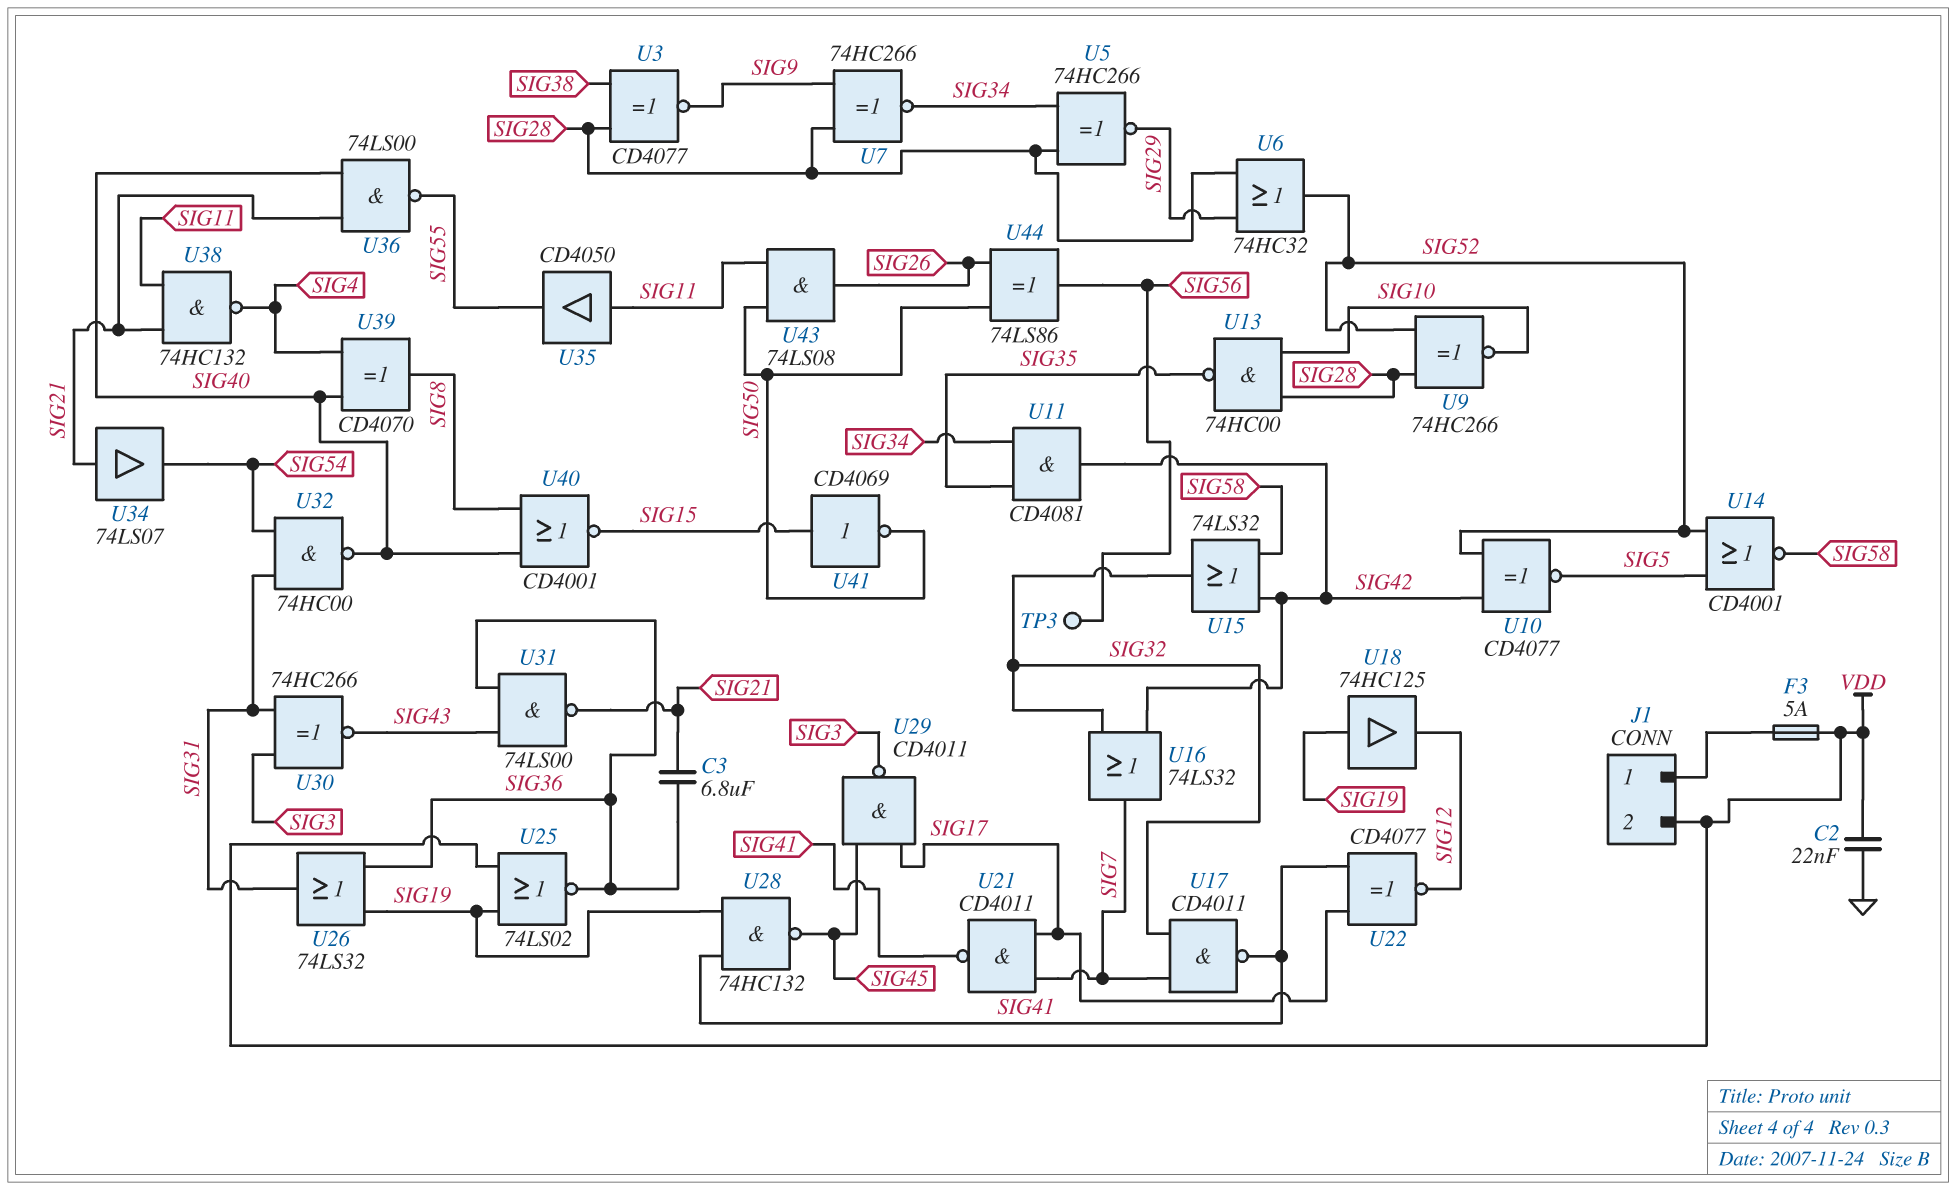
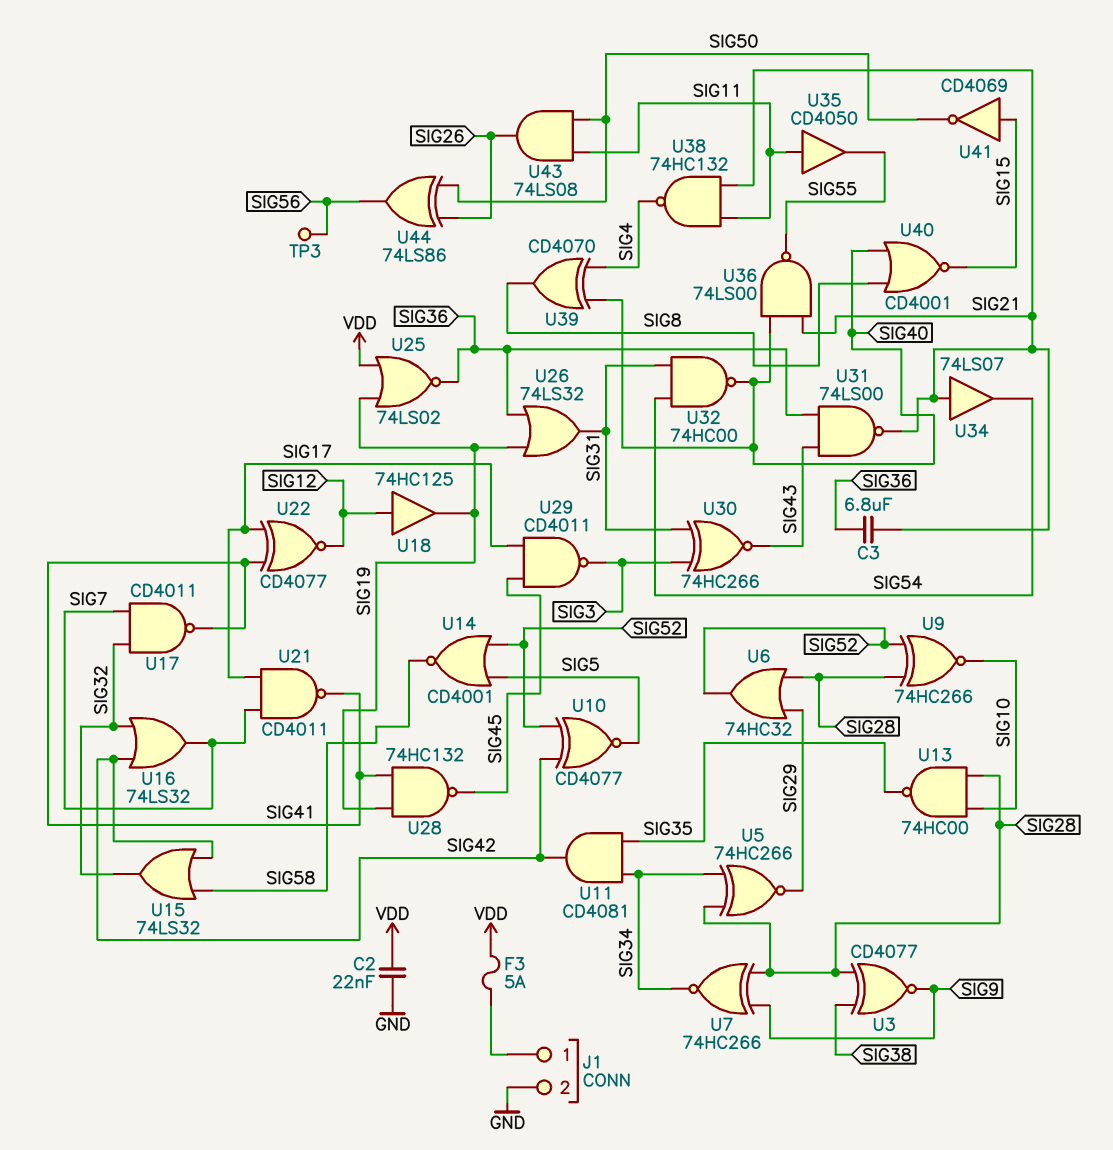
J1 pin 2: VDD -> GND
U18: buffer 74HC125 (in SIG19, out SIG12) -> buffer 74HC125 (in SIG12, out SIG19)

